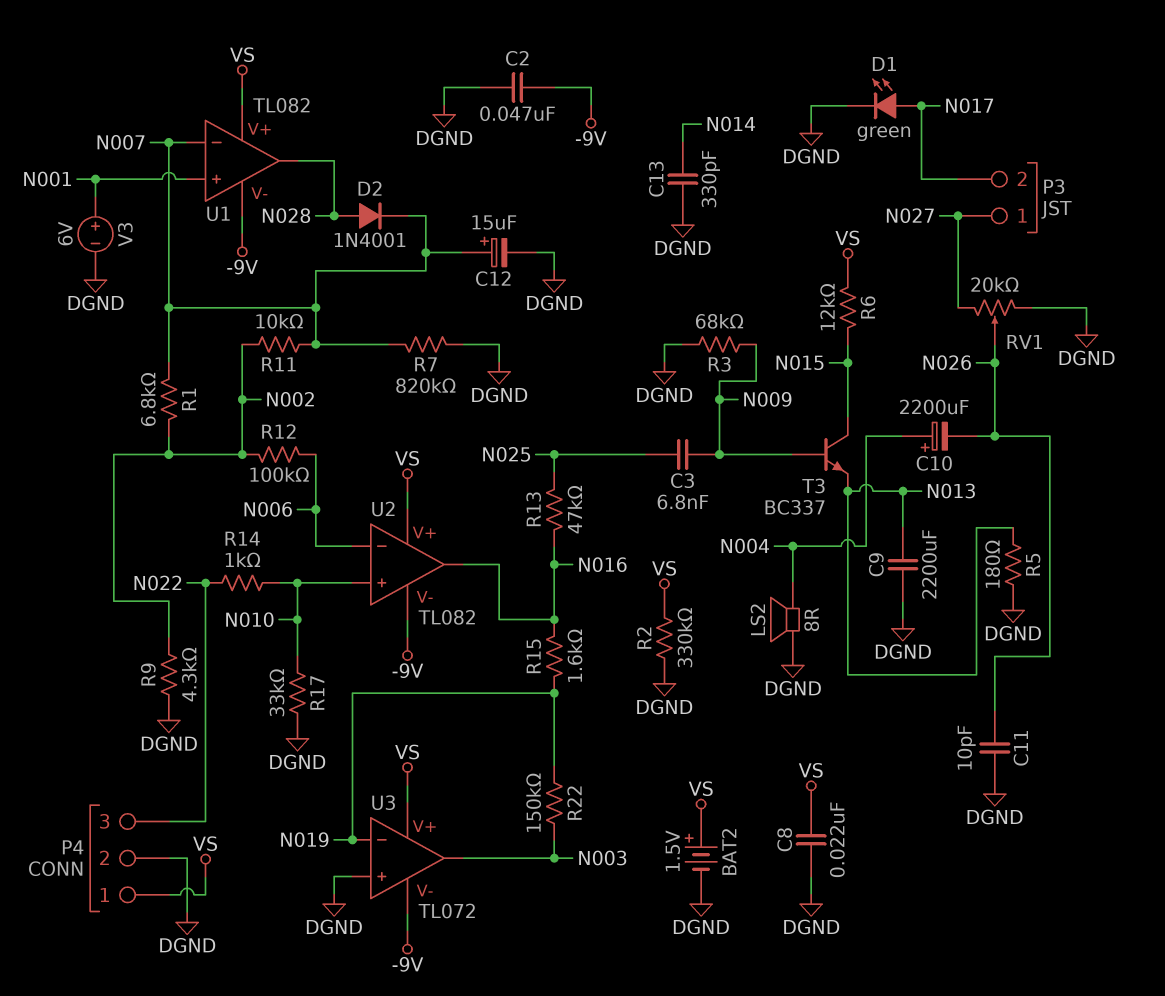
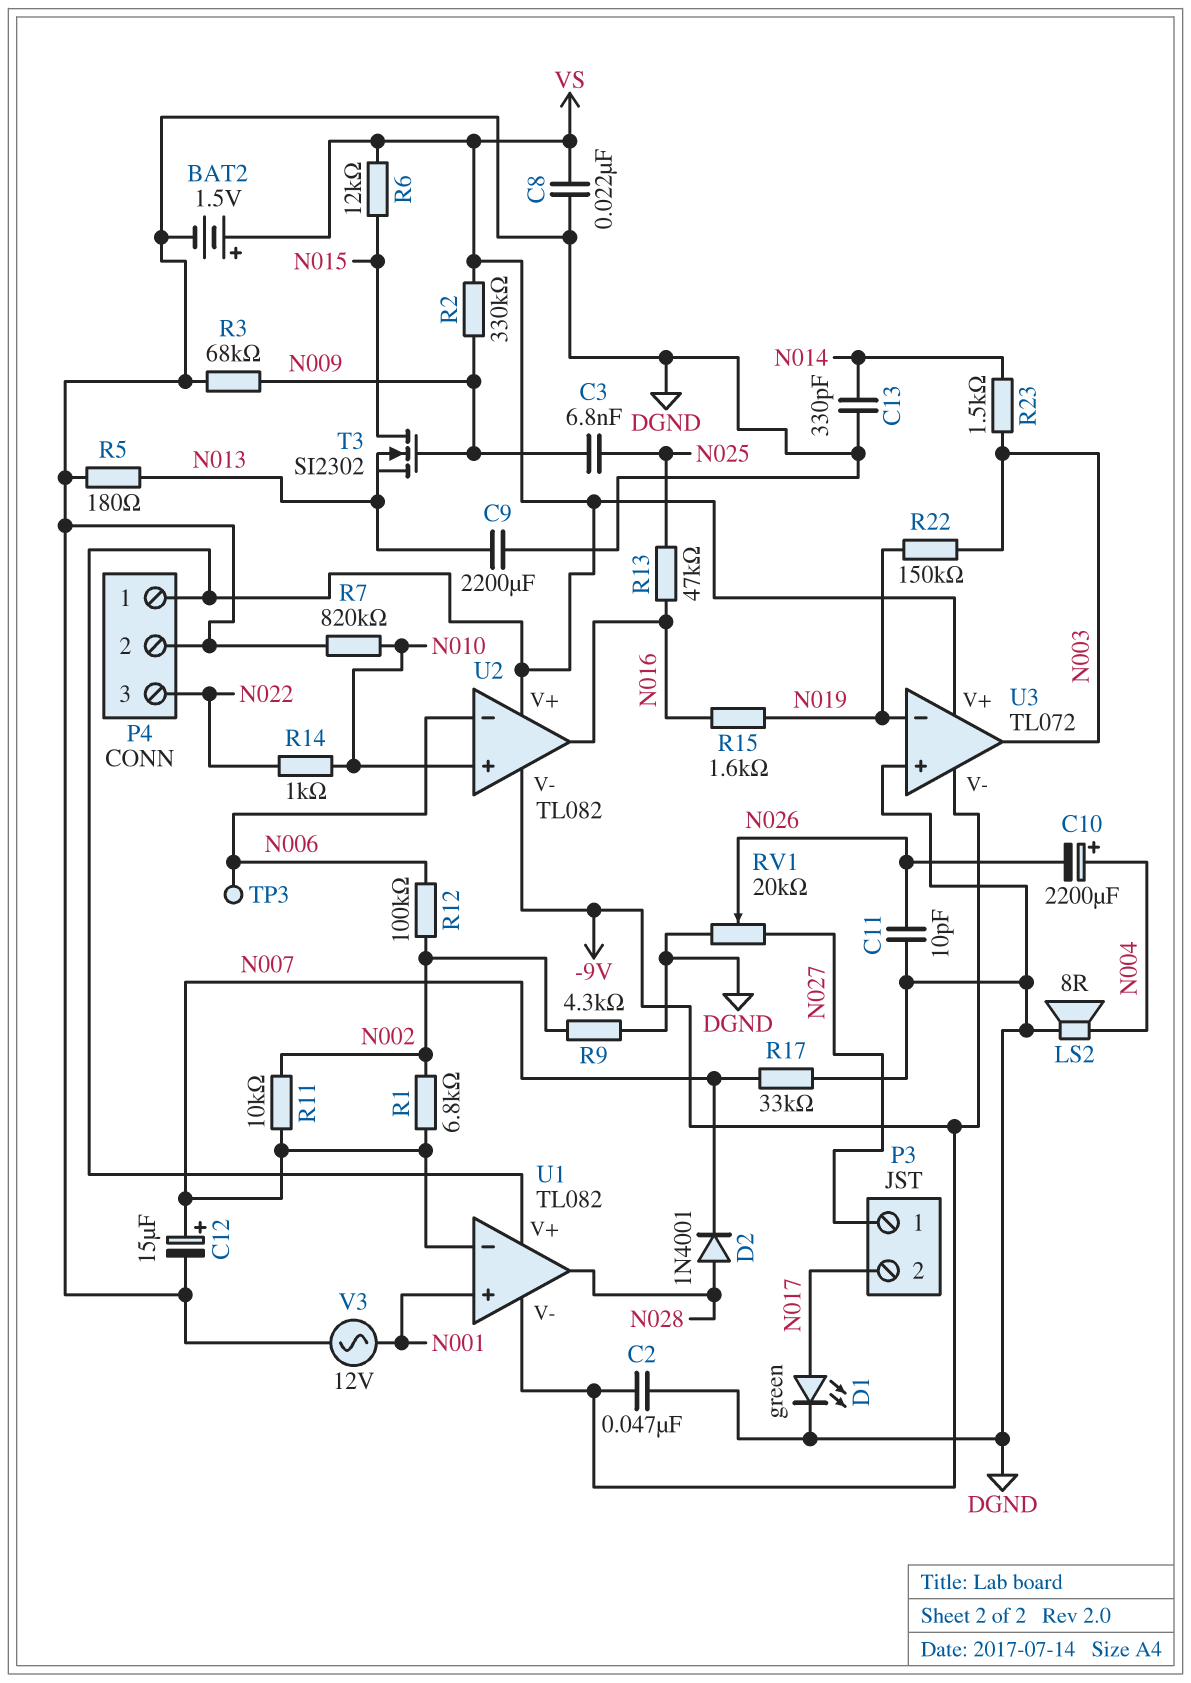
R2: 330k (DGND, VS) -> 330k (N009, VS)
R7: 820k (DGND, N007) -> 820k (DGND, N010)
R17: 33k (DGND, N010) -> 33k (DGND, N007)
R23: none -> 1.5k (N003, N014)
T3: NPN BC337 (B N009, C N015, E N013) -> NMOS SI2302 (G N009, D N015, S N013)
TP3: none -> test point (N006)
V3: 6V (plus N001, minus DGND) -> AC 12V (DGND, N001)

